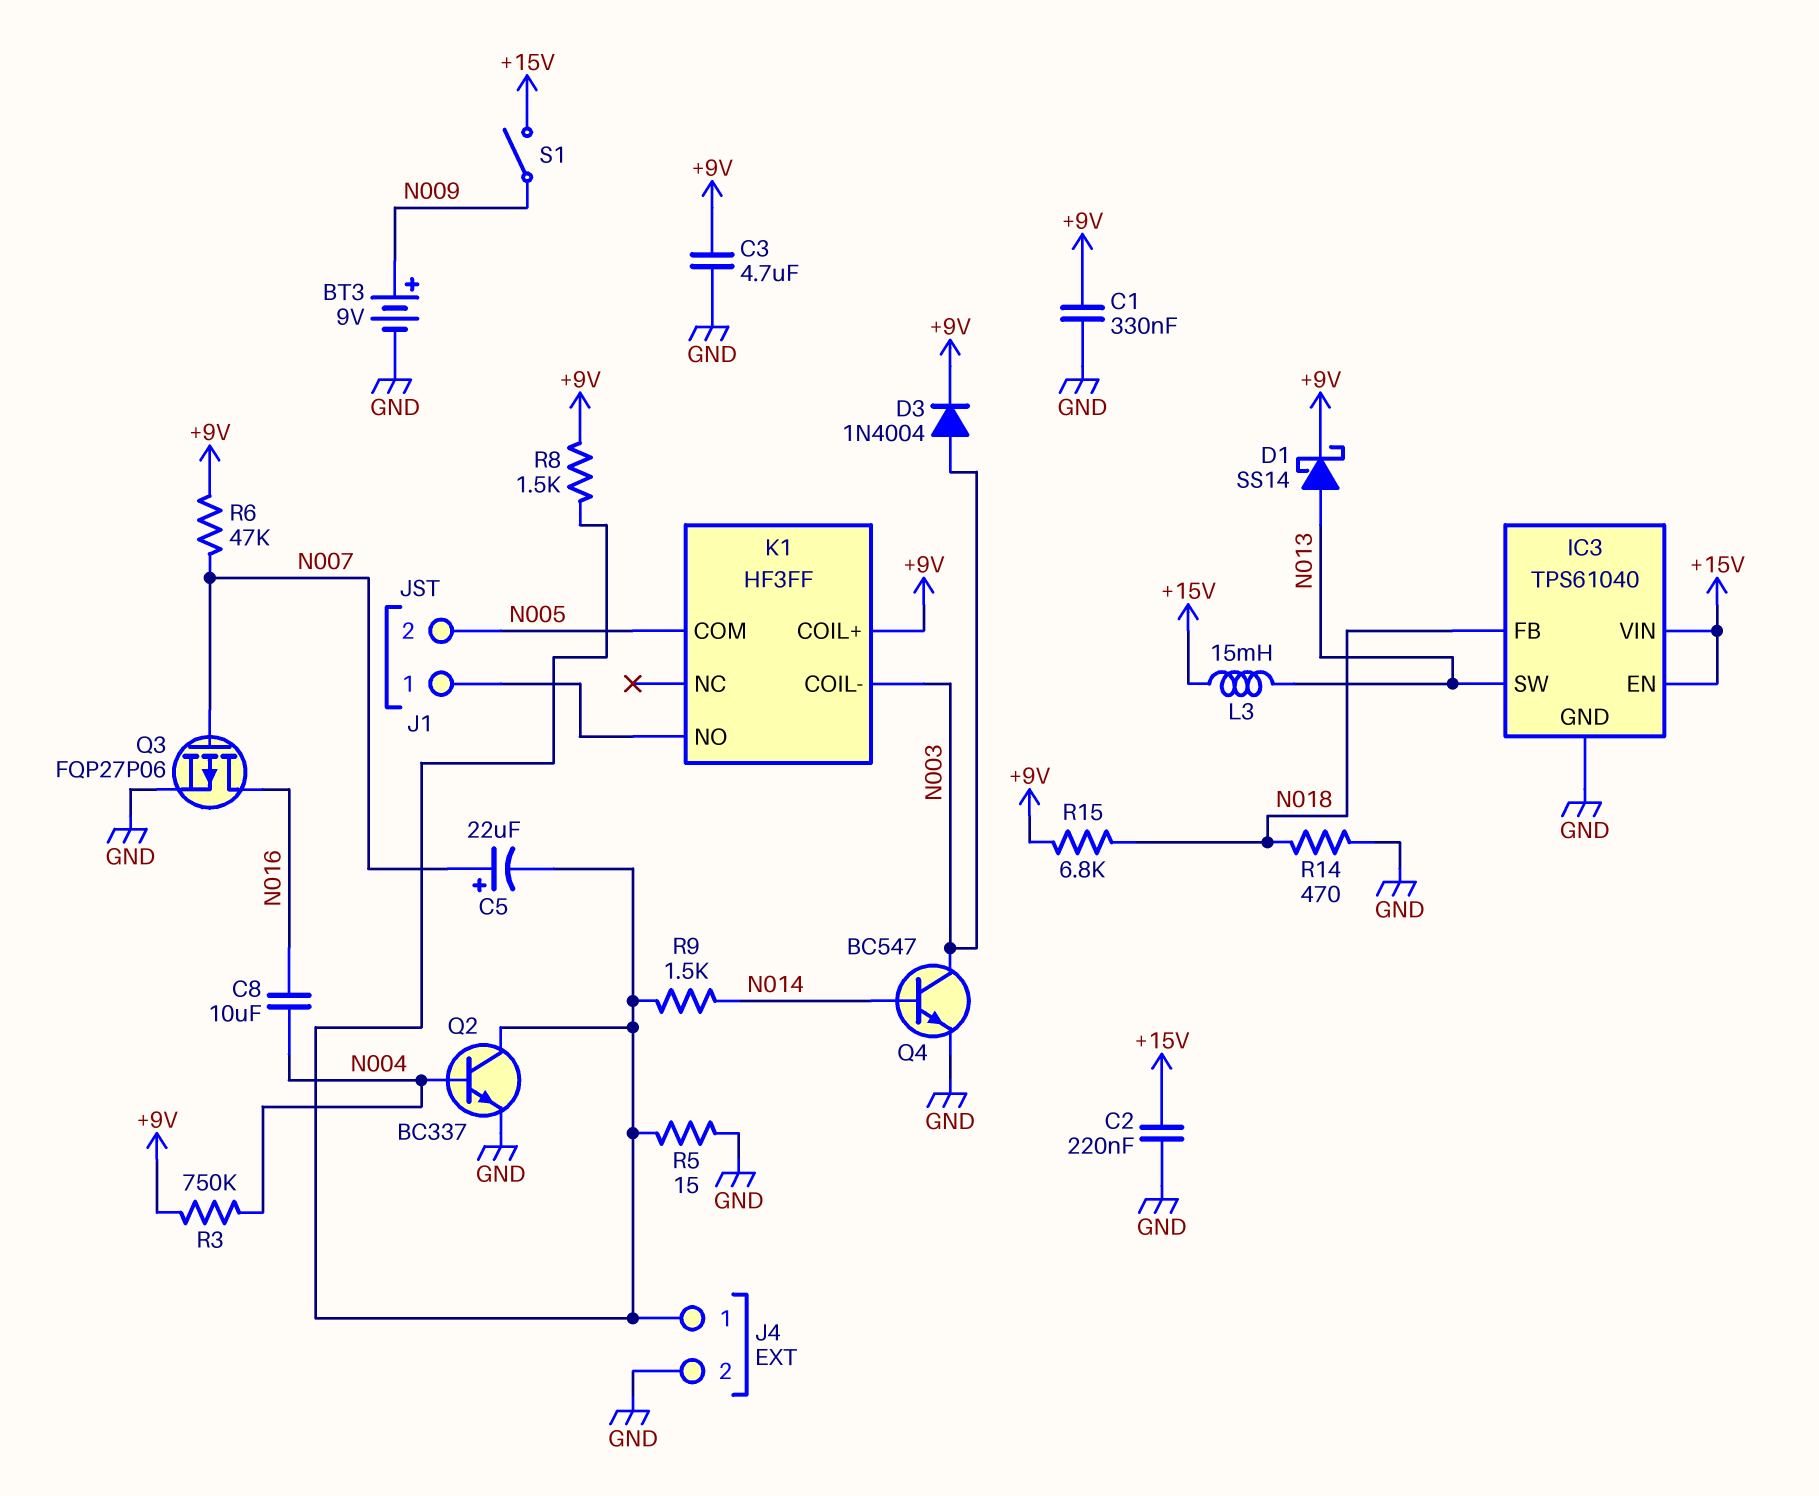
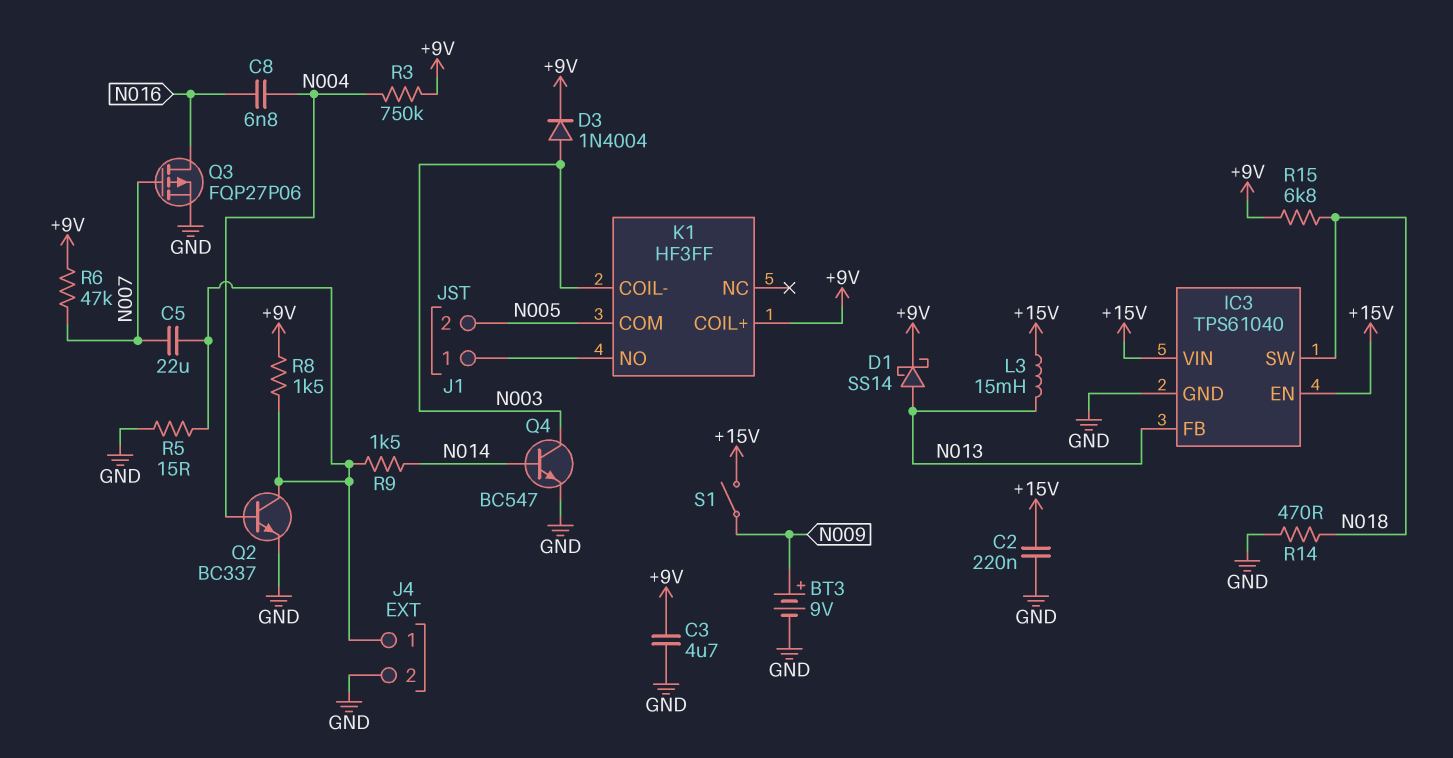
C1: 330nF (+9V, GND) -> none
C5: 22uF (plus N007, minus J4/1) -> 22uF (J4/1, N007)
C8: 10uF (N004, N016) -> 6.8nF (N004, N016)
IC3 pin FB: N018 -> N013
IC3 pin SW: N013 -> N018

